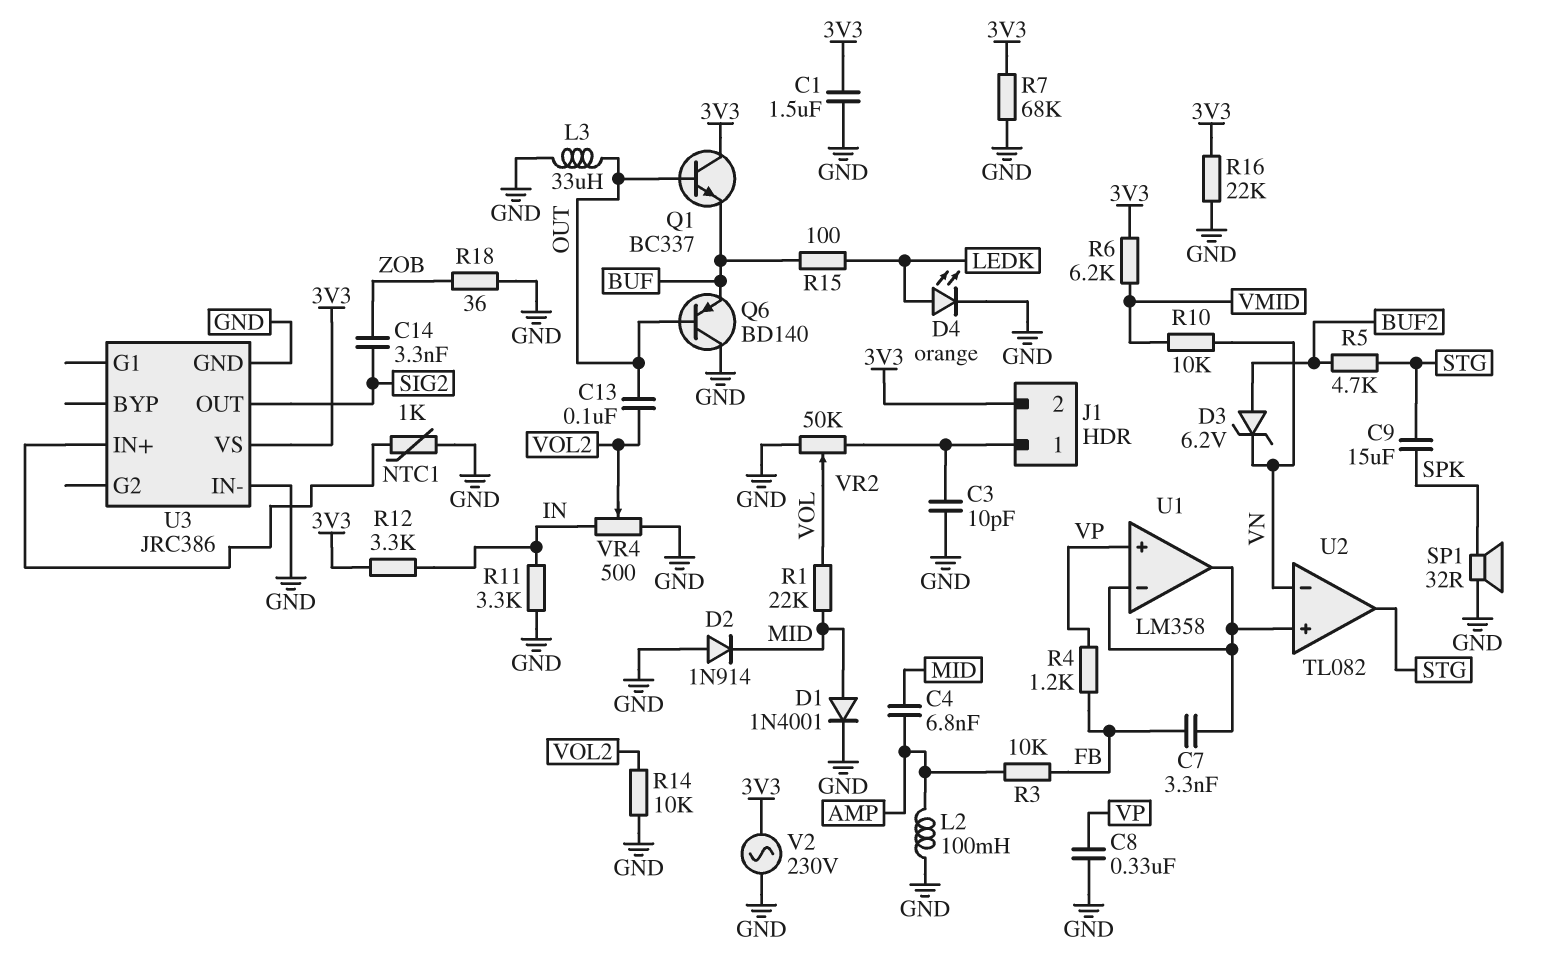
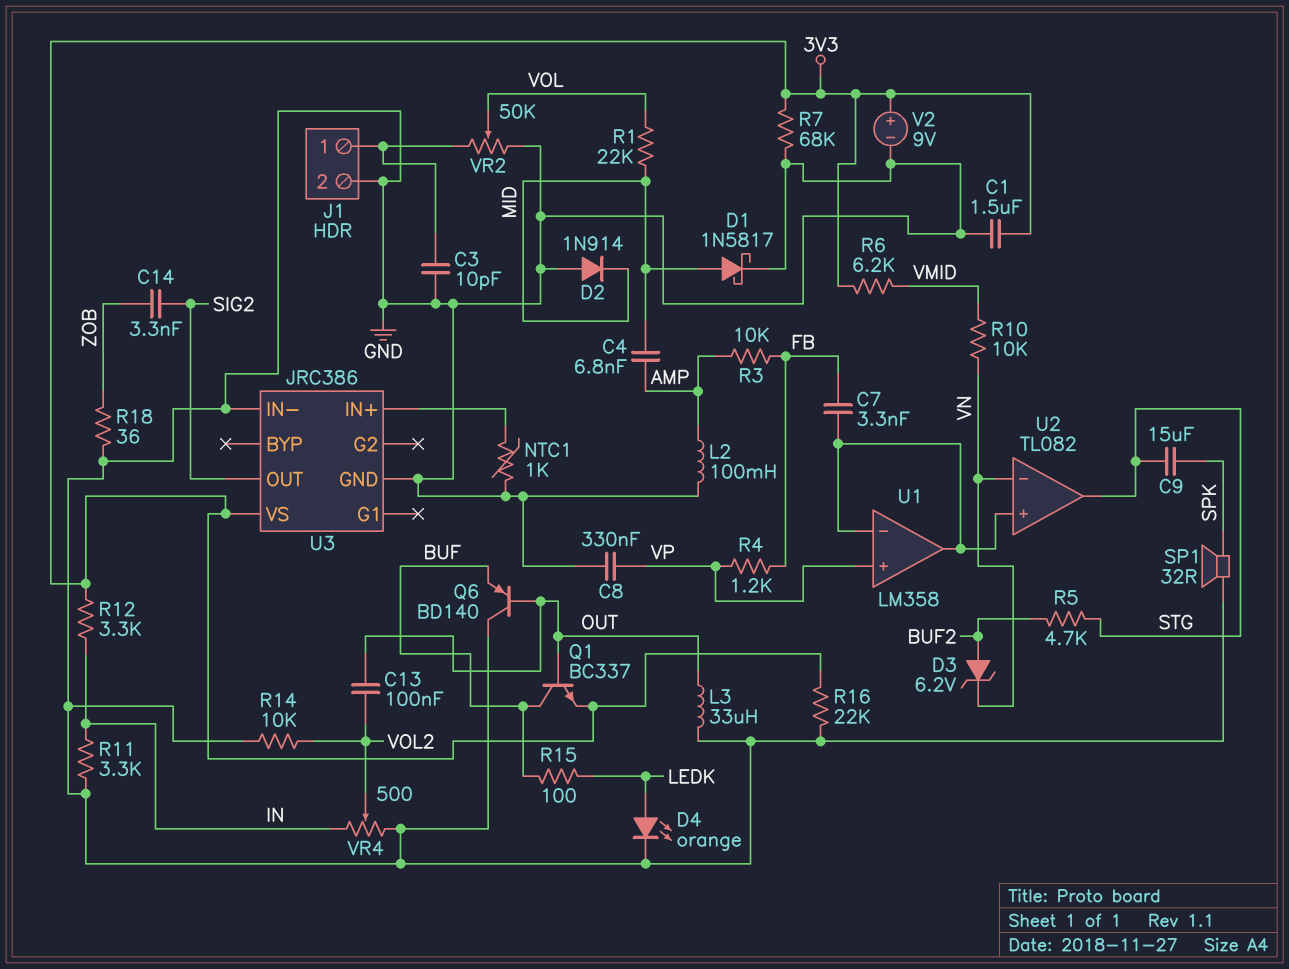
D1: diode 1N4001 (A MID, K GND) -> schottky 1N5817 (A MID, K GND)
J1 pin 2: 3V3 -> GND
Q1: NPN BC337 (B OUT, C 3V3, E BUF) -> NPN BC337 (B OUT, C BUF, E 3V3)
V2: AC 230V (3V3, GND) -> 9V (plus 3V3, minus GND)

